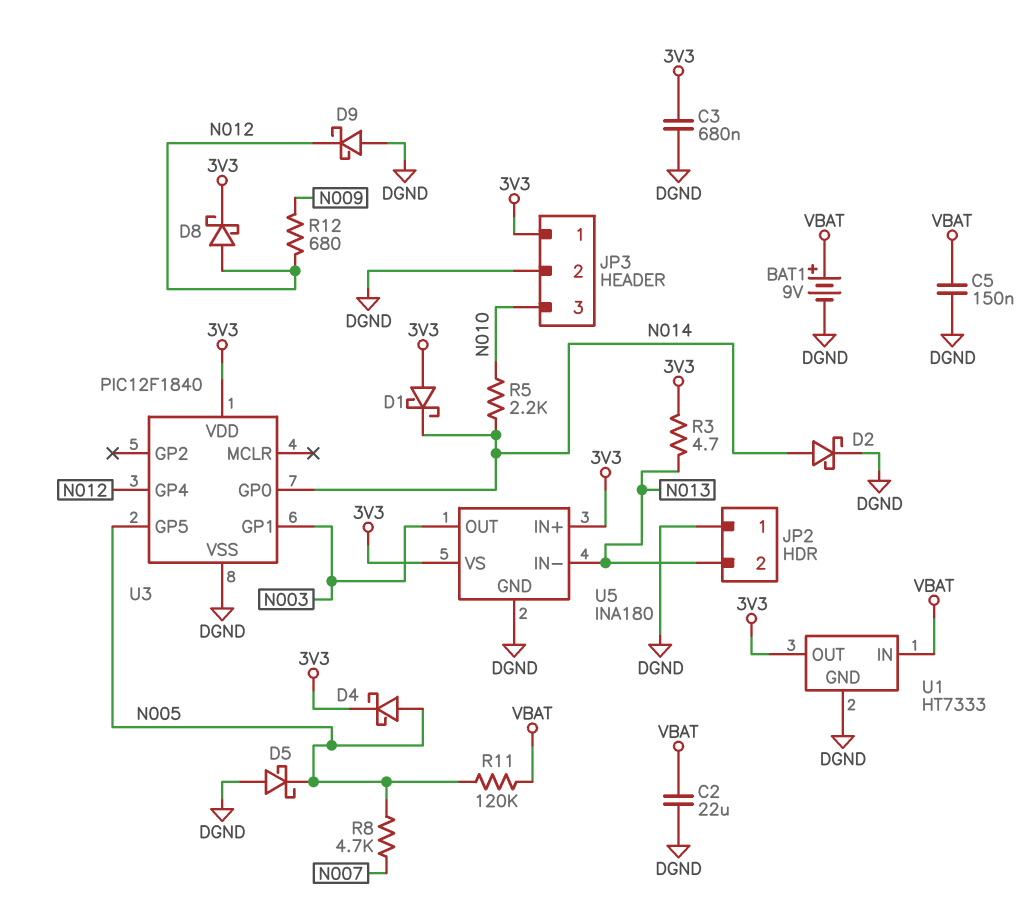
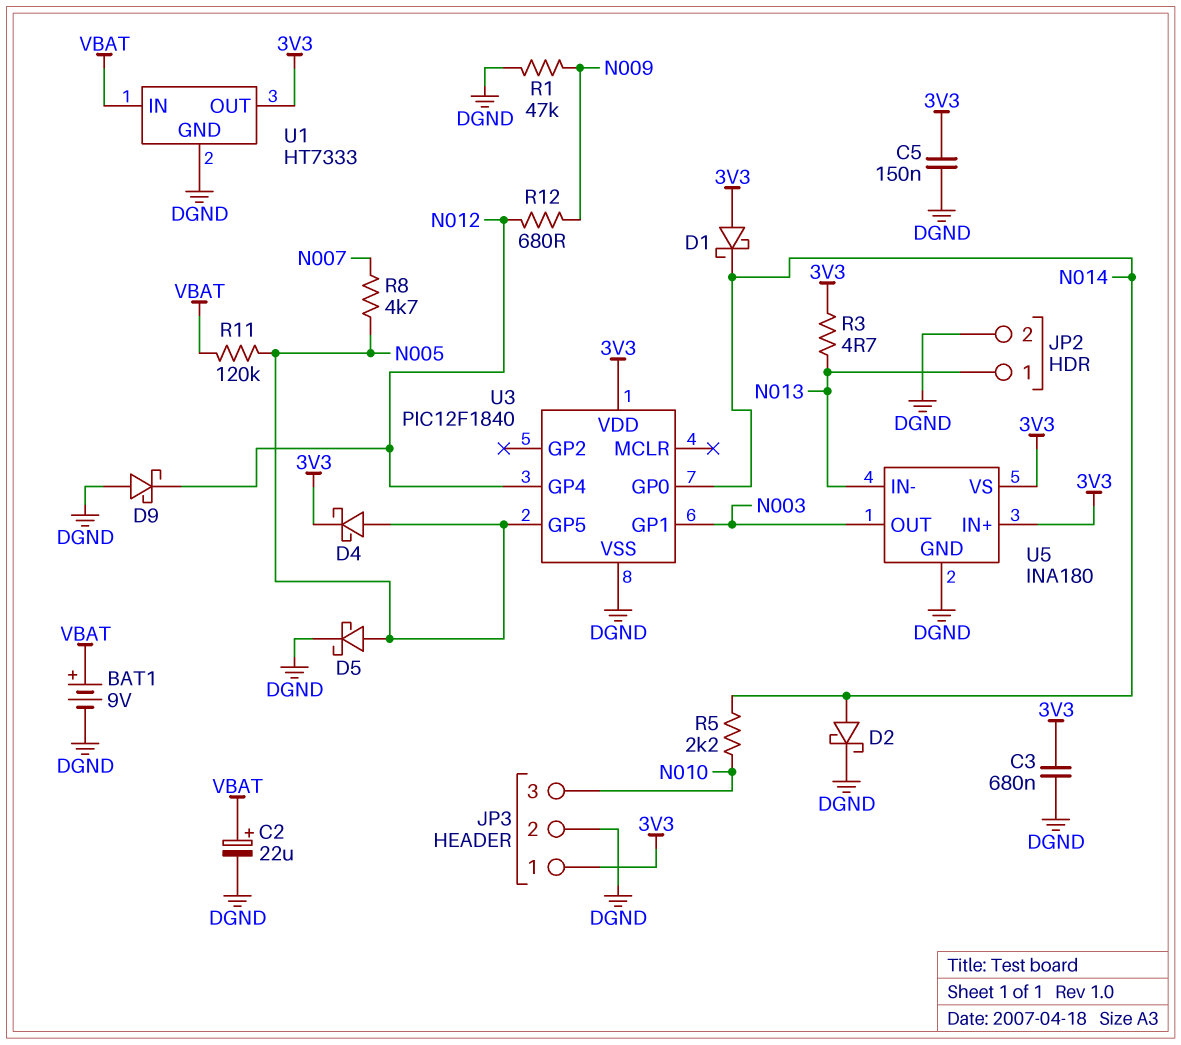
C2: 22uF (DGND, VBAT) -> 22uF (plus VBAT, minus DGND)
C5: 150nF (DGND, VBAT) -> 150nF (3V3, DGND)
D5: schottky (A DGND, K N005) -> schottky (A N005, K DGND)
D8: schottky (A N012, K 3V3) -> none
JP2 pin 1: DGND -> N013
JP2 pin 2: N013 -> DGND
R1: none -> 47k (DGND, N009)

